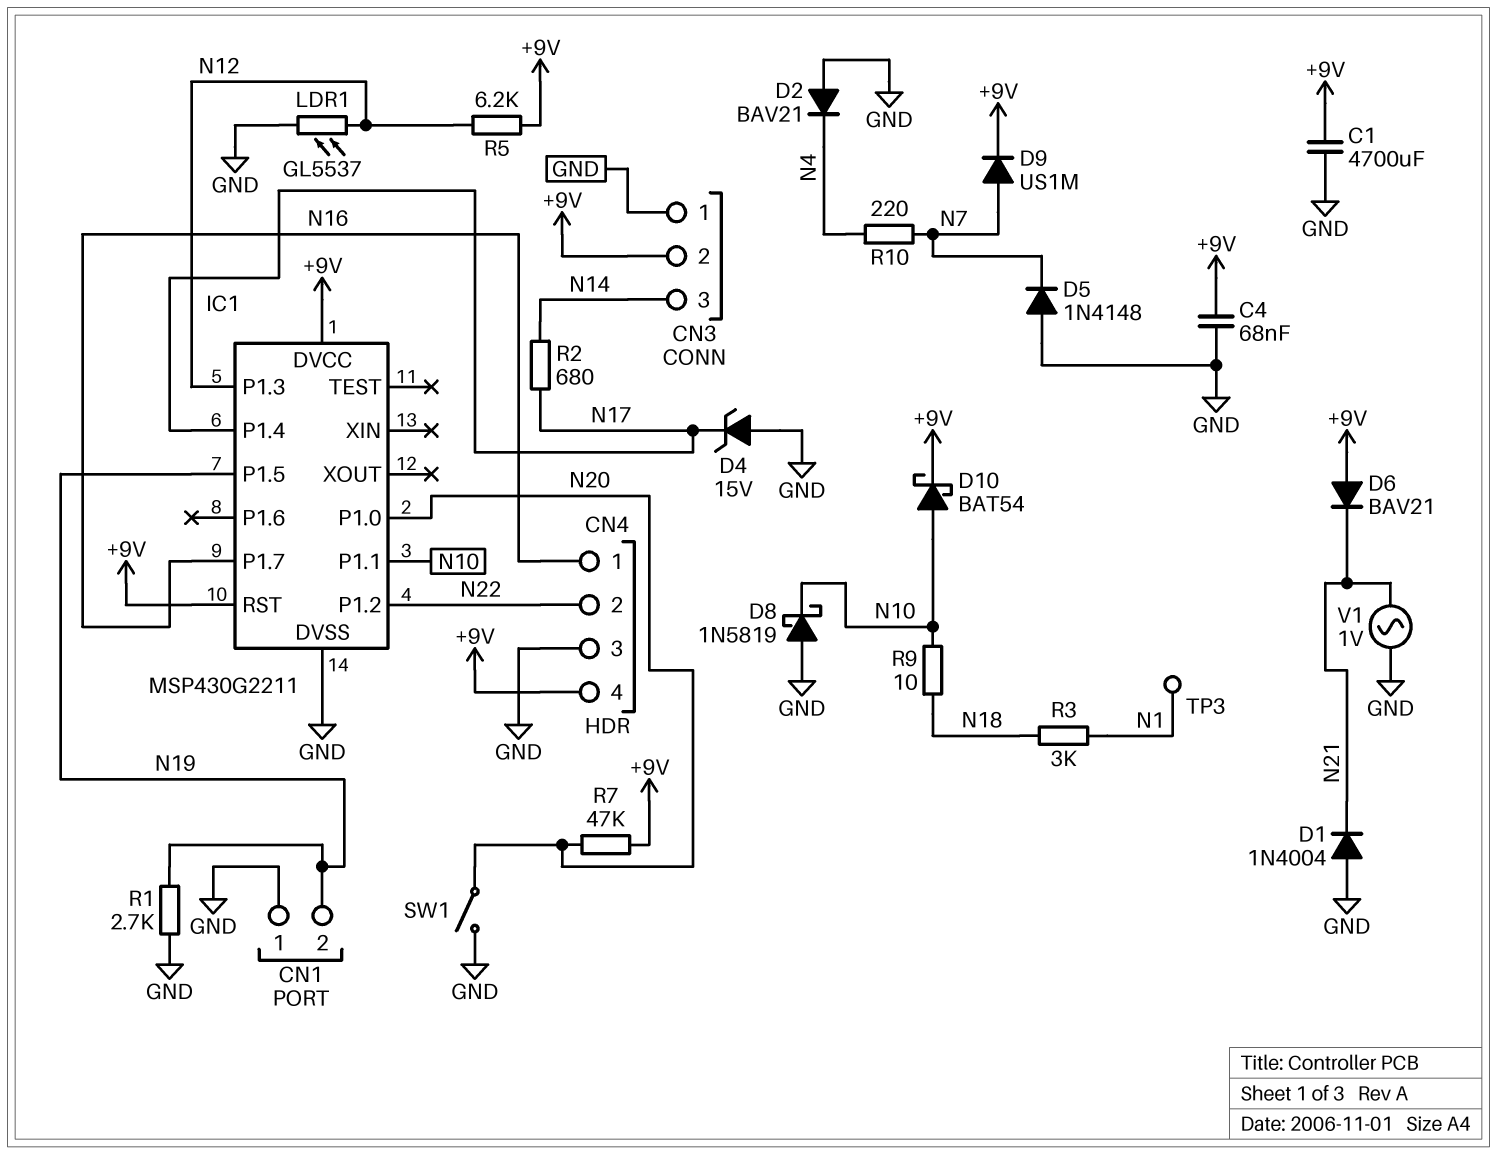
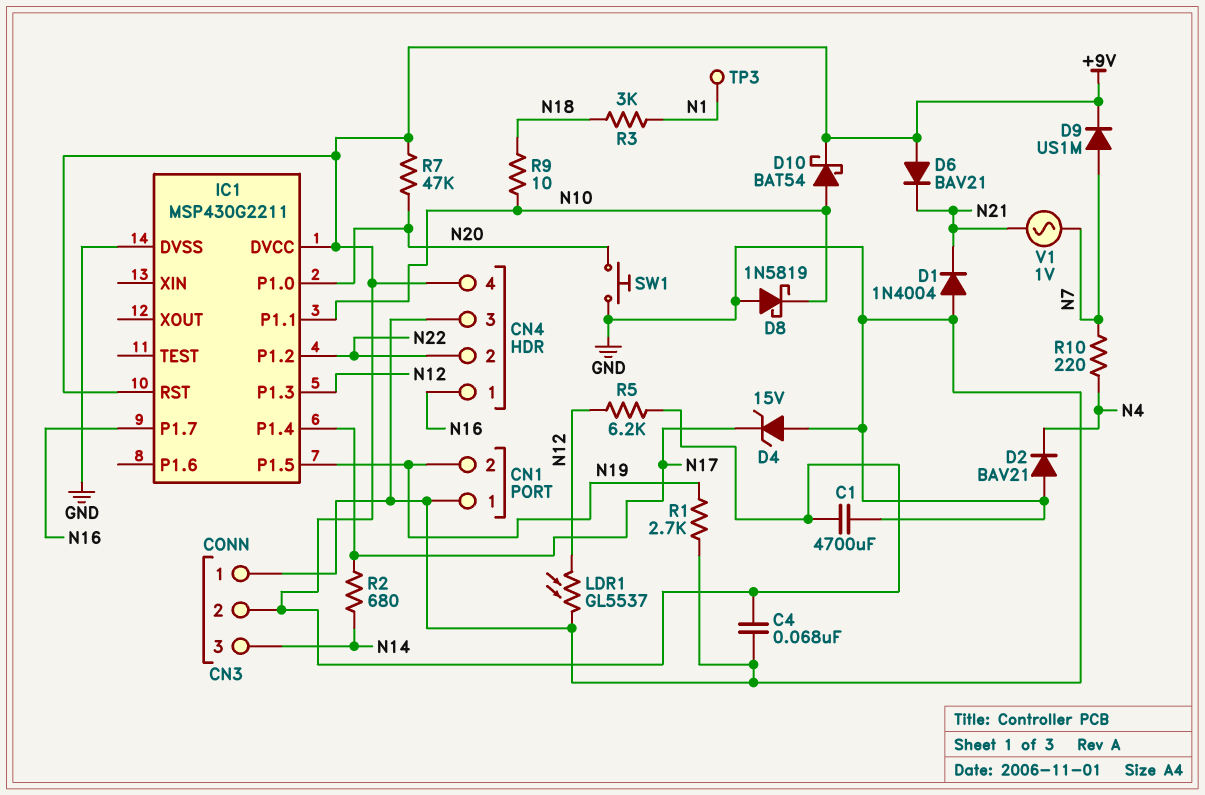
D5: diode 1N4148 (A GND, K N7) -> none
SW1: switch (GND, N20) -> button (GND, N20)
V1: AC 1V (GND, N21) -> AC 1V (N7, N21)

